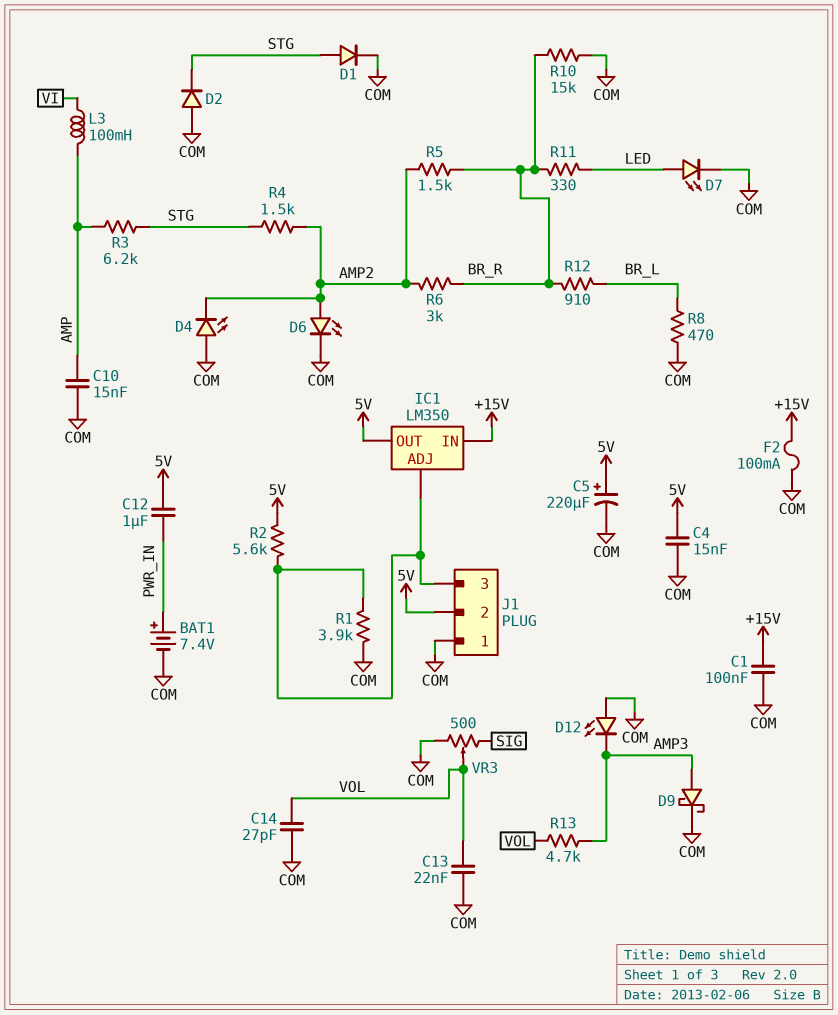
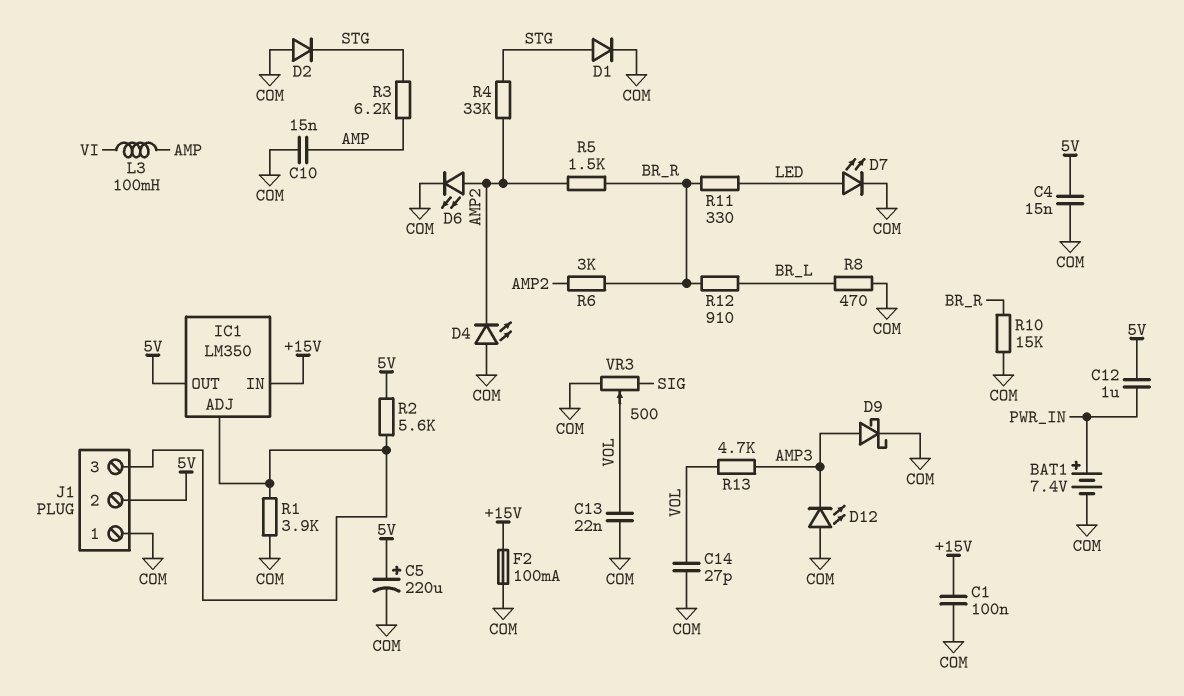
R4: 1.5k (AMP2, STG) -> 33k (AMP2, STG)

